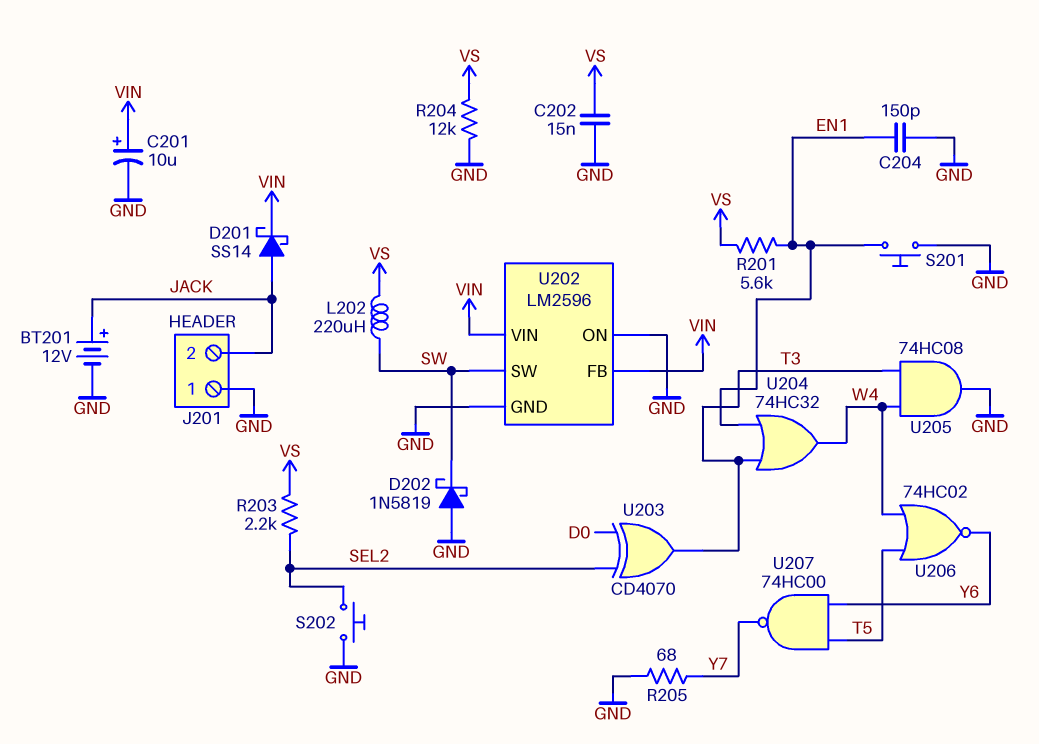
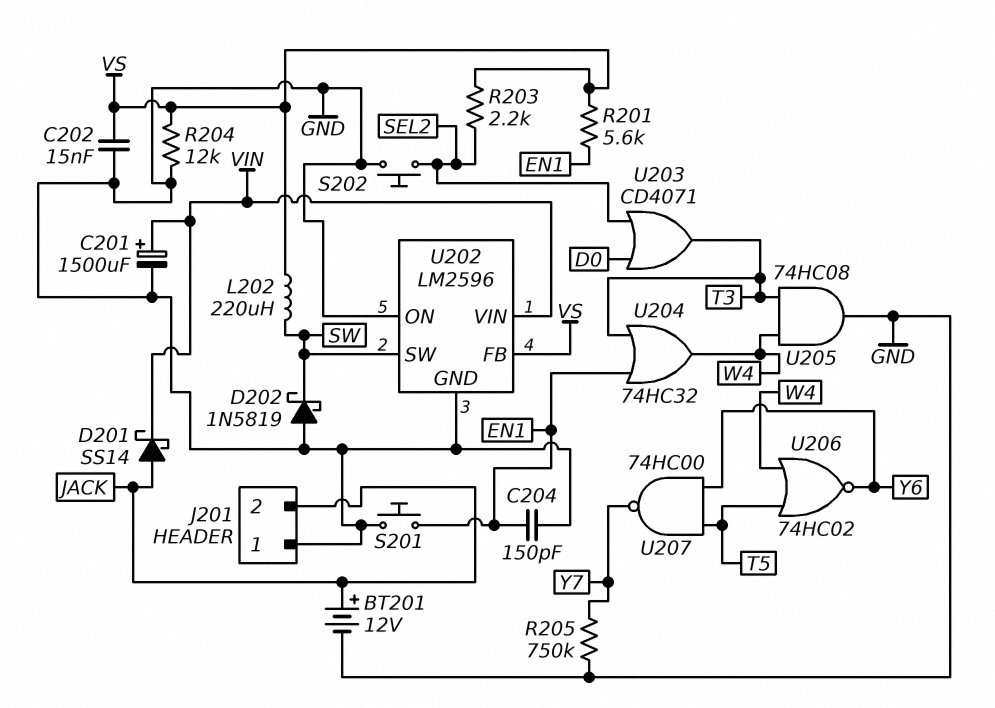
C201: 10uF (plus VIN, minus GND) -> 1500uF (plus VIN, minus GND)
R205: 68 (GND, Y7) -> 750k (GND, Y7)
U202 pin FB: VIN -> VS
U203: XOR CD4070 (in D0, in SEL2, out T3) -> OR CD4071 (in D0, in SEL2, out T3)

